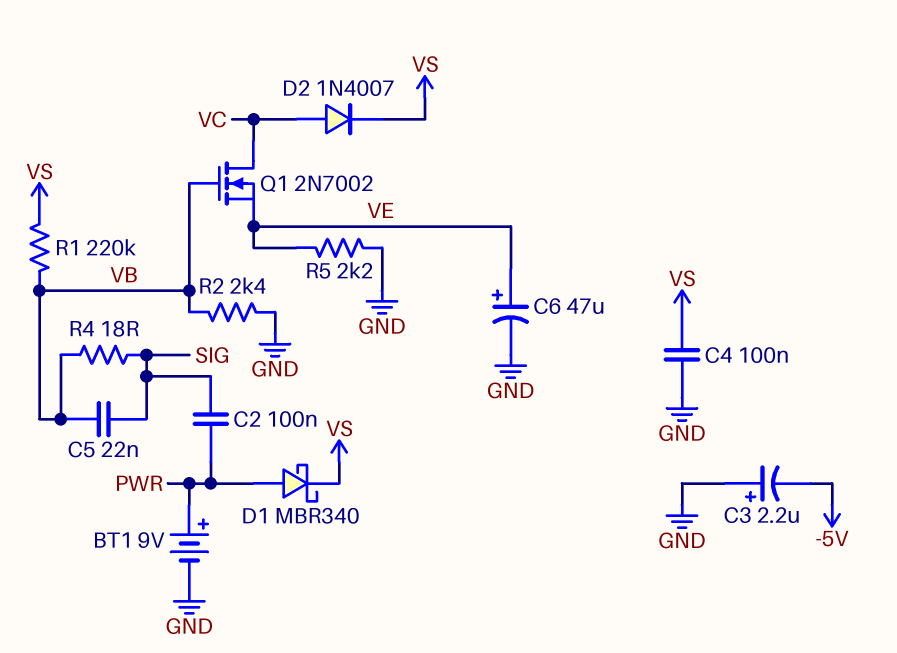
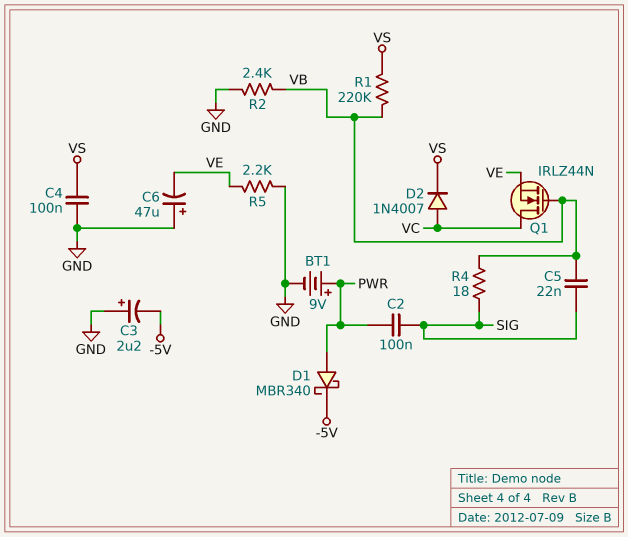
C6: 47uF (plus VE, minus GND) -> 47uF (plus GND, minus VE)
D1: schottky MBR340 (A PWR, K VS) -> schottky MBR340 (A PWR, K -5V)
Q1: NMOS 2N7002 (G VB, D VC, S VE) -> NMOS IRLZ44N (G VB, D VC, S VE)

